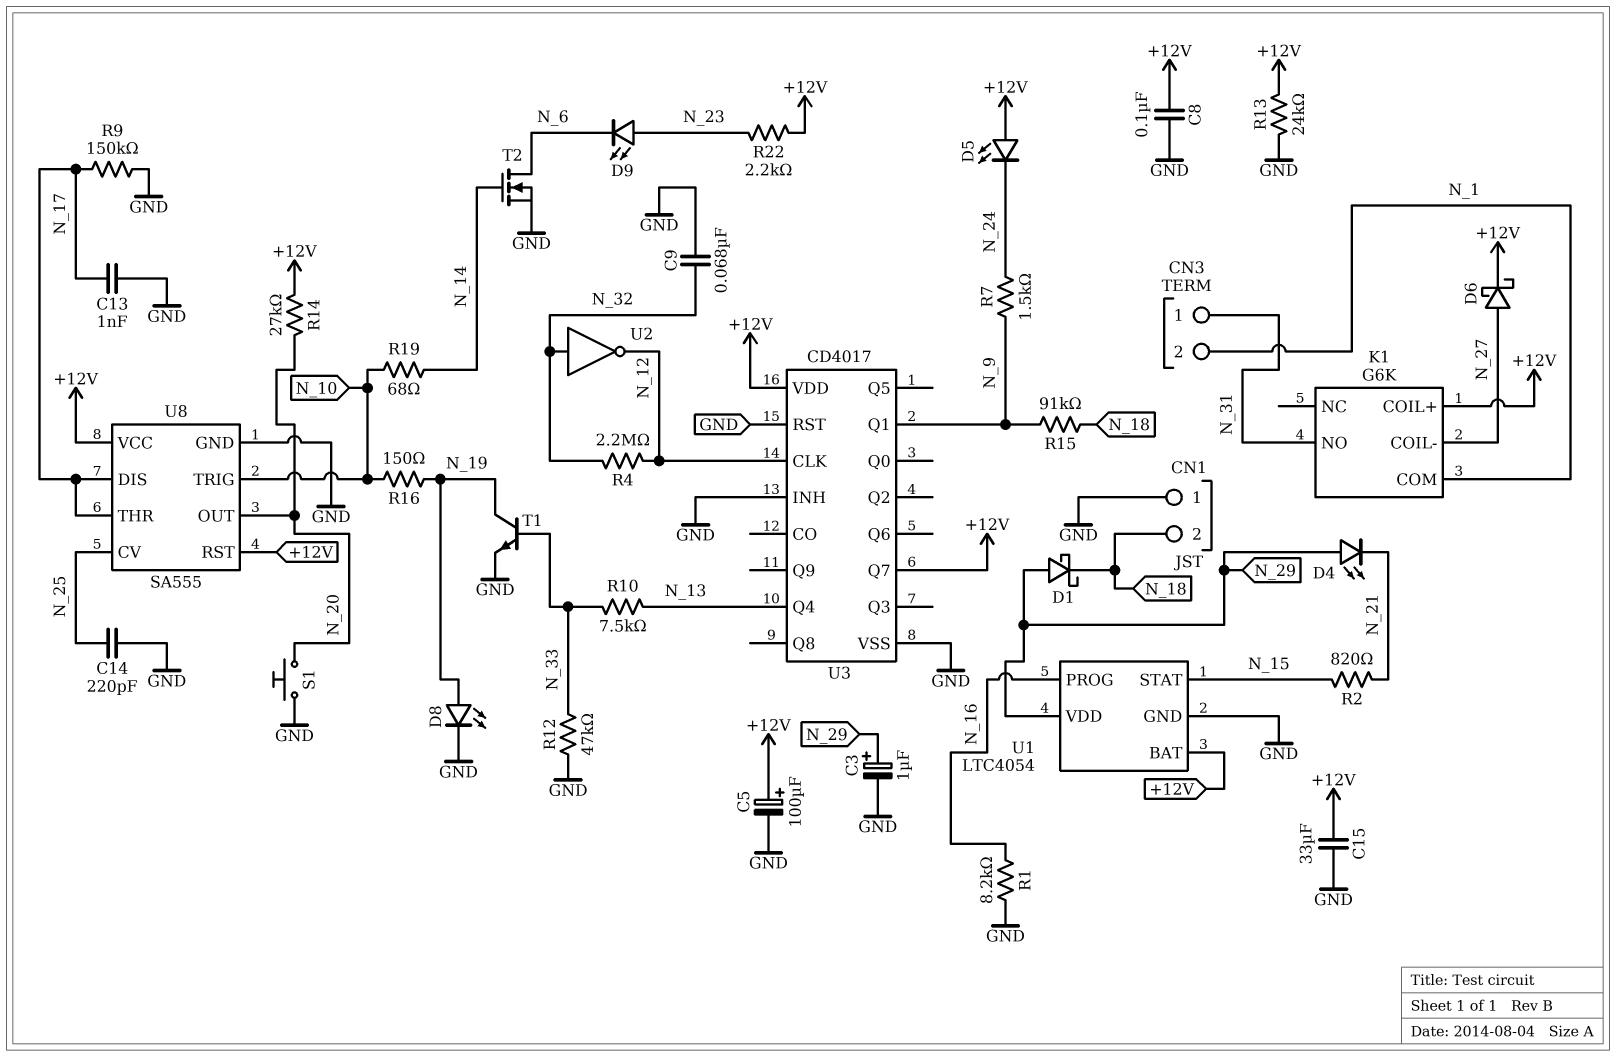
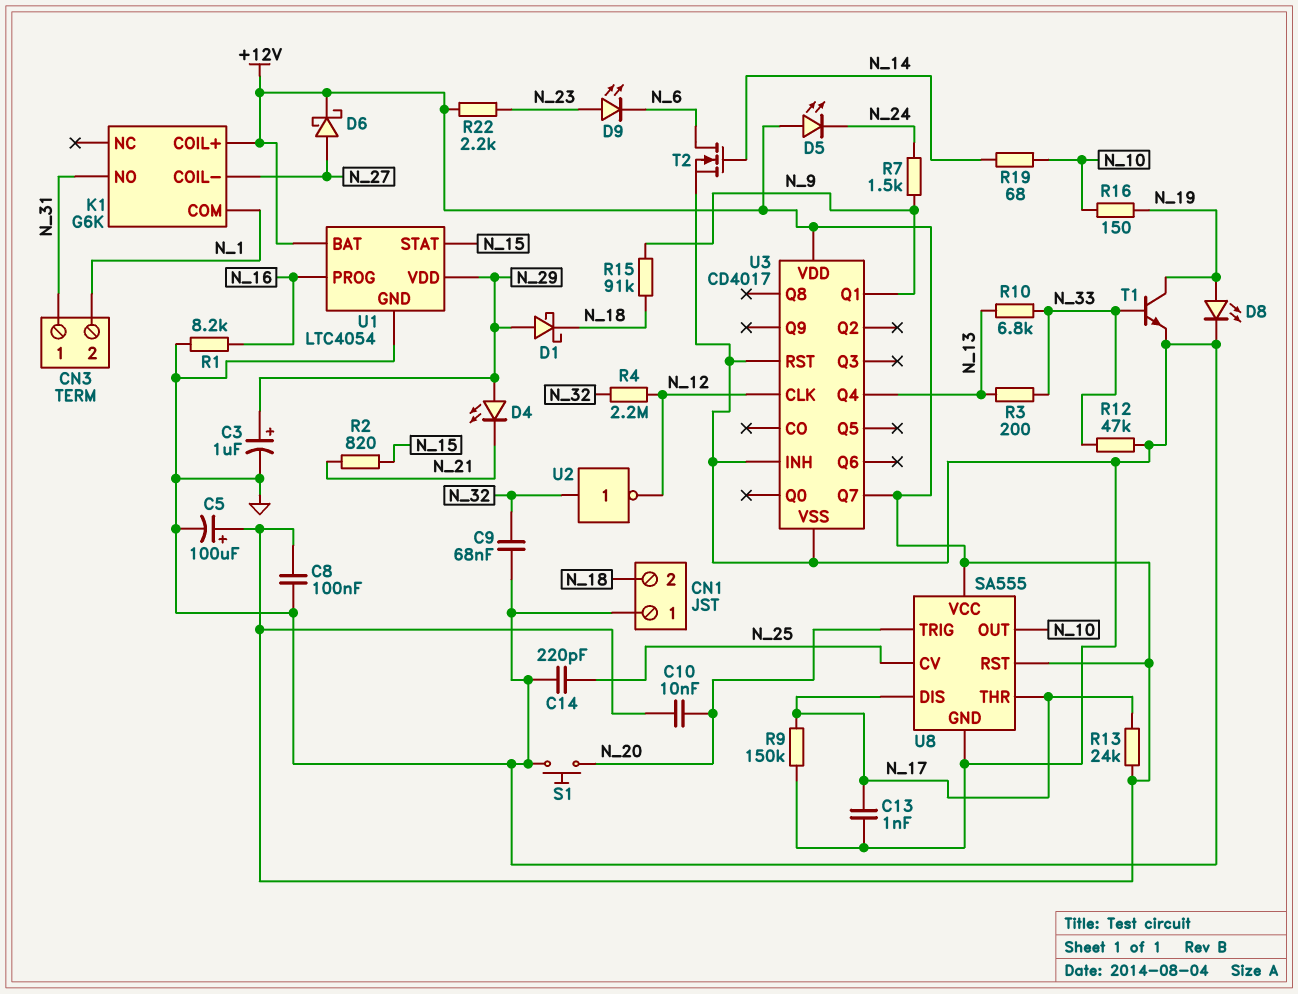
C10: none -> 10nF (+12V, N_20)
C15: 33uF (+12V, GND) -> none
R3: none -> 200 (N_13, N_33)
R10: 7.5k (N_13, N_33) -> 6.8k (N_13, N_33)
R13: 24k (+12V, GND) -> 24k (+12V, N_17)
R14: 27k (+12V, N_20) -> none
U8 pin OUT: N_20 -> N_10
U8 pin TRIG: N_10 -> N_20

